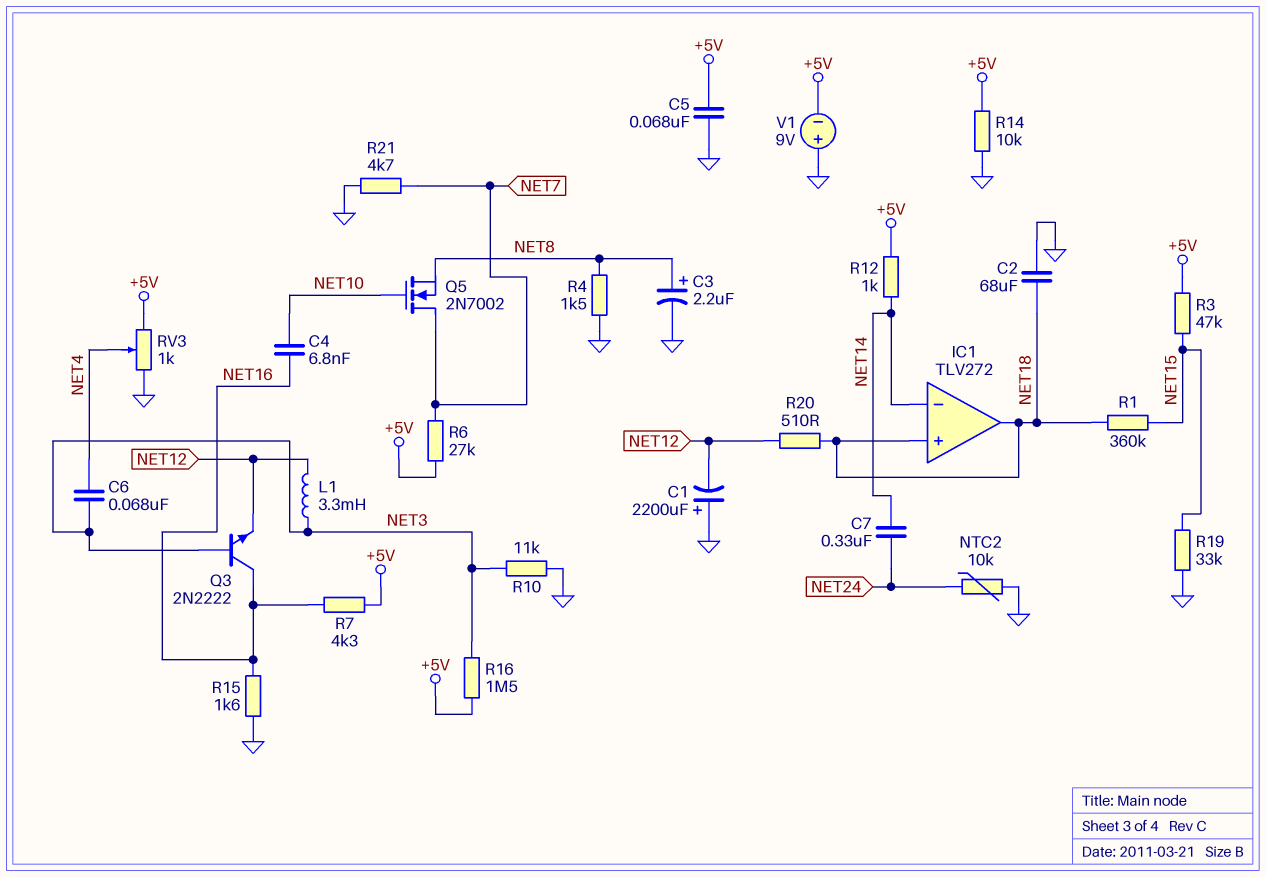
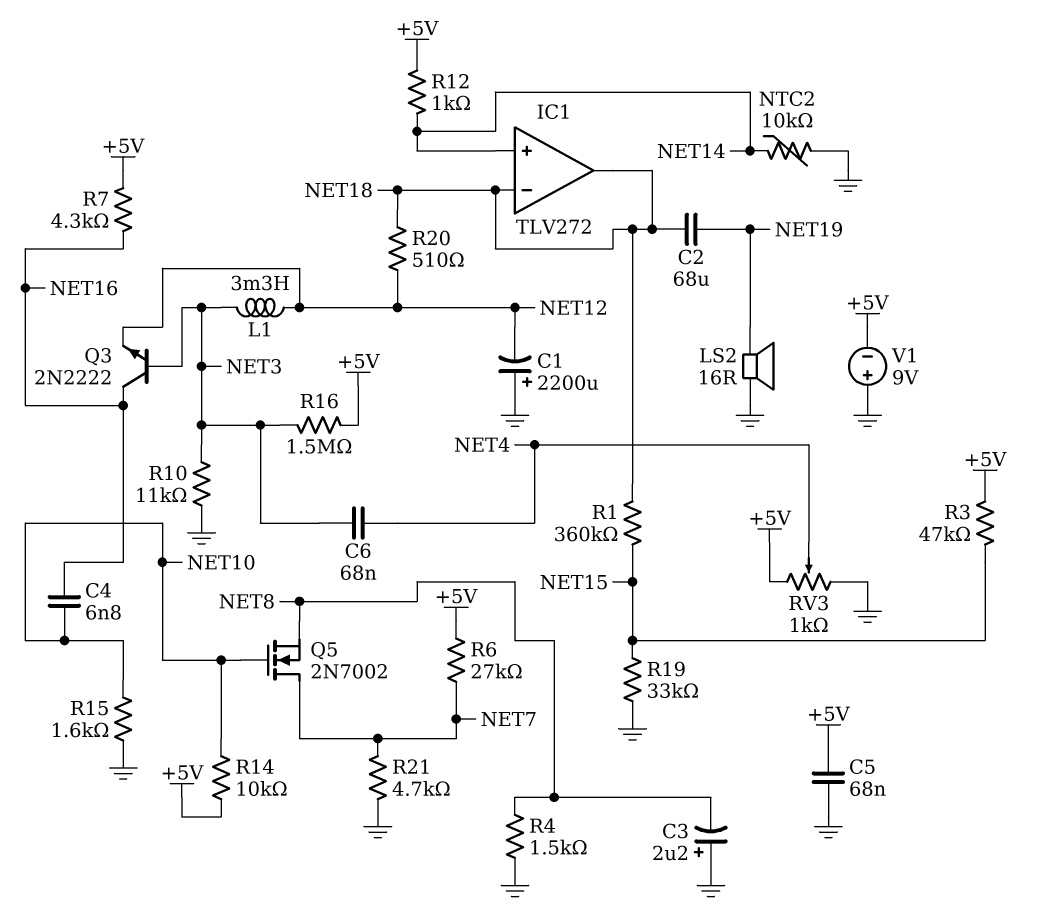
C2: 68uF (GND, NET18) -> 68uF (NET18, NET19)
C3: 2.2uF (plus NET8, minus GND) -> 2.2uF (plus GND, minus NET8)
C7: 330nF (NET14, NET24) -> none
IC1 pin in+: NET18 -> NET14
IC1 pin in-: NET14 -> NET18
LS2: none -> speaker 16R (GND, NET19)
NTC2: 10k (GND, NET24) -> 10k (GND, NET14)
R14: 10k (+5V, GND) -> 10k (+5V, NET10)
R15: 1.6k (GND, NET16) -> 1.6k (GND, NET10)

